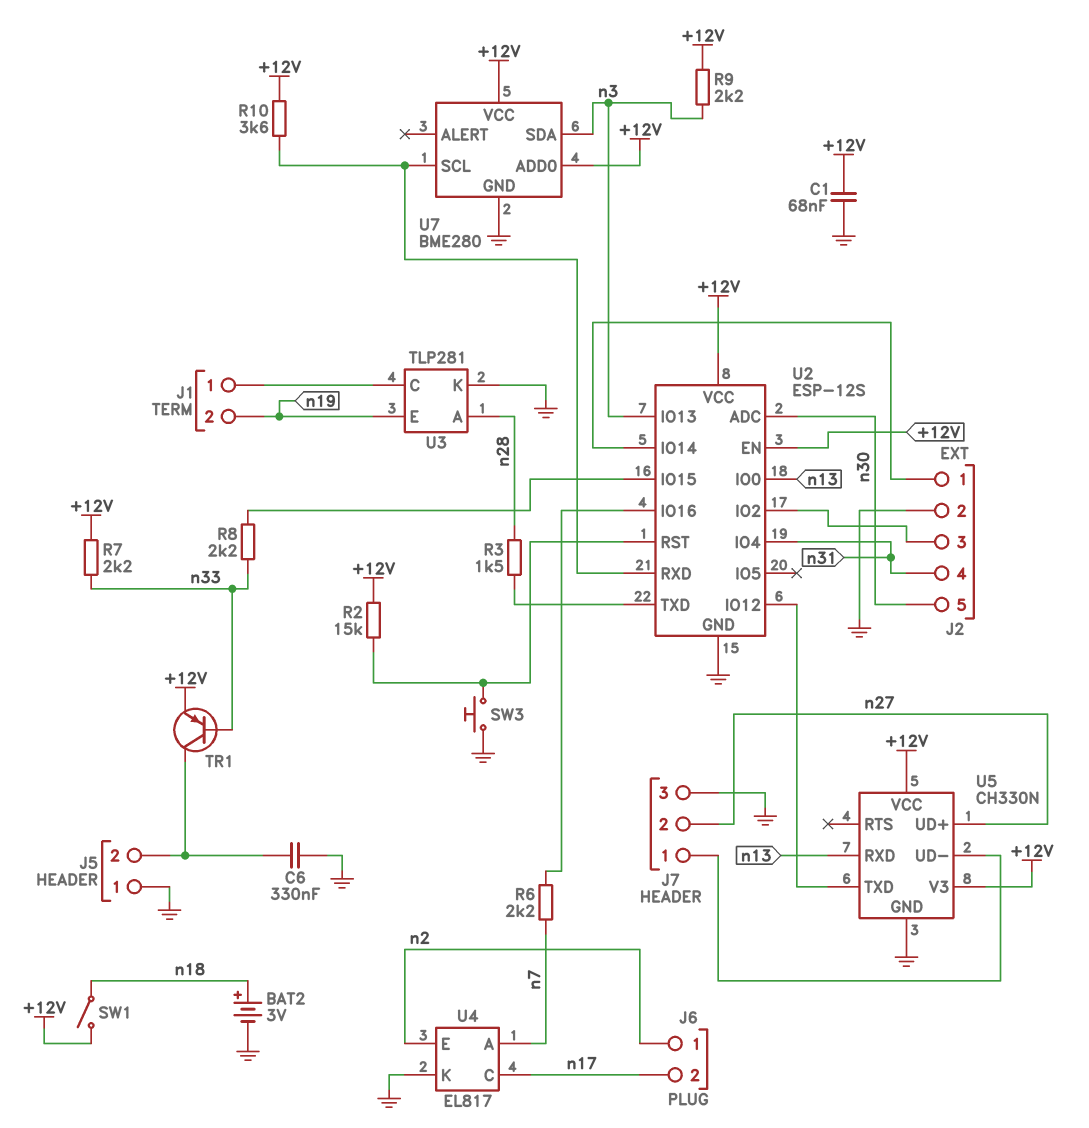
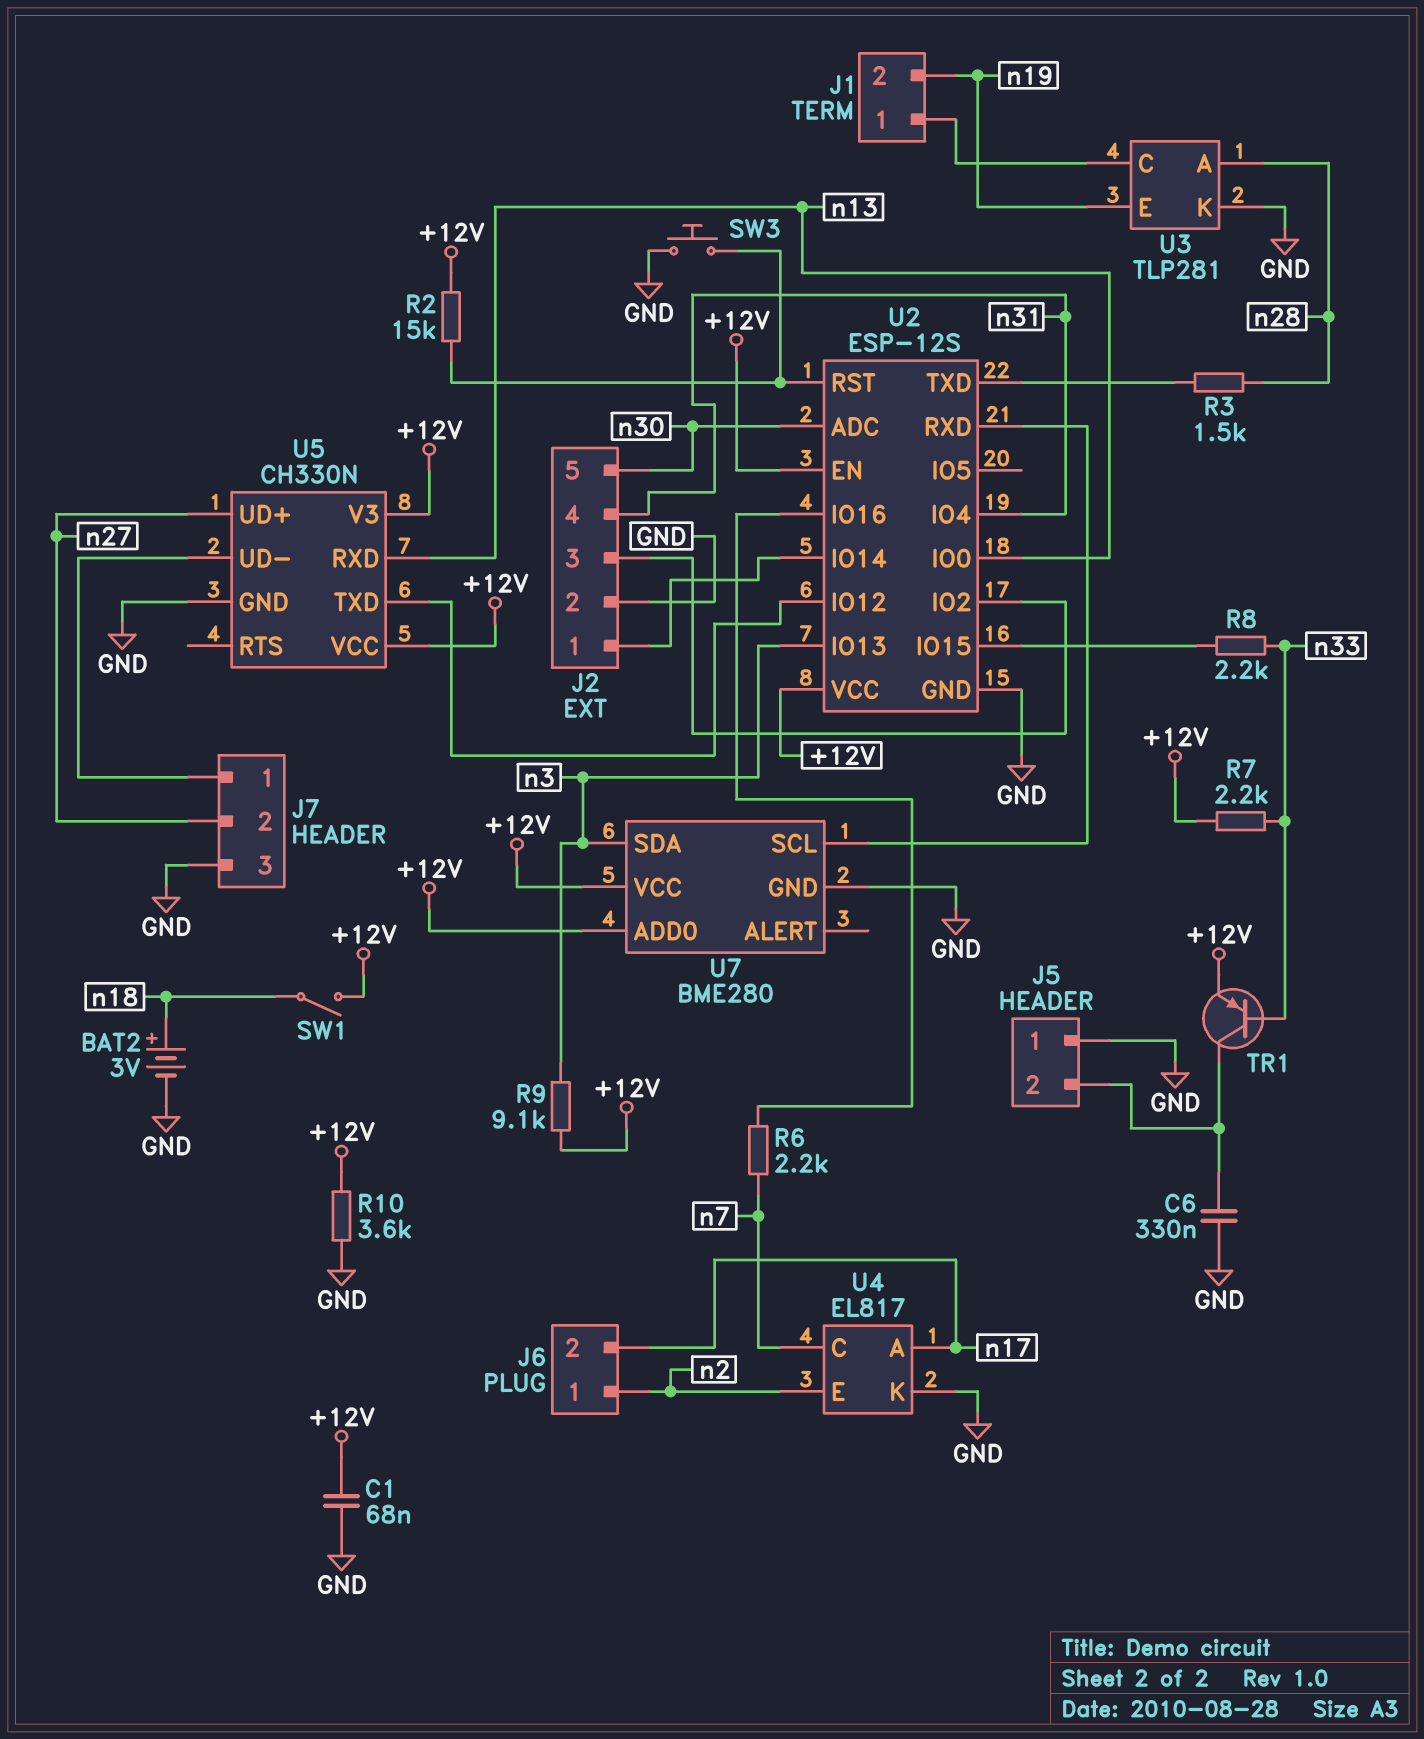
R9: 2.2k (+12V, n3) -> 9.1k (+12V, n3)
R10: 3.6k (+12V, U2/RXD) -> 3.6k (+12V, GND)
U4 pin A: n7 -> n17
U4 pin C: n17 -> n7

